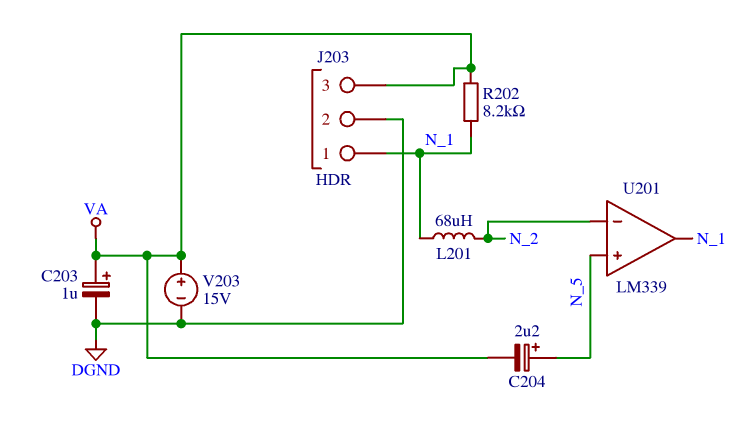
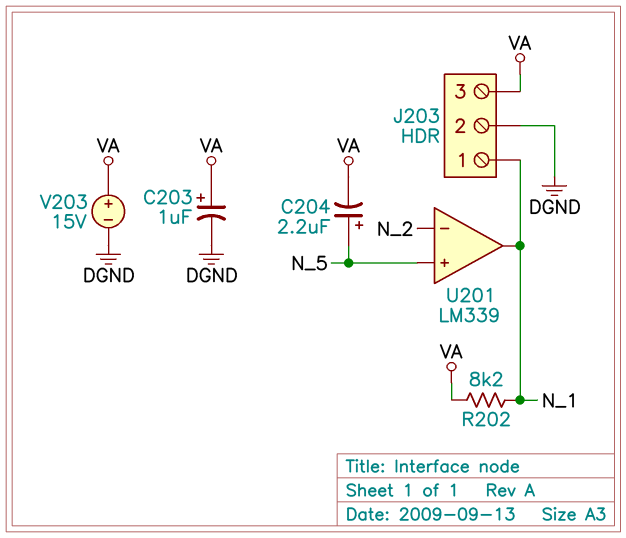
L201: 68uH (N_1, N_2) -> none

